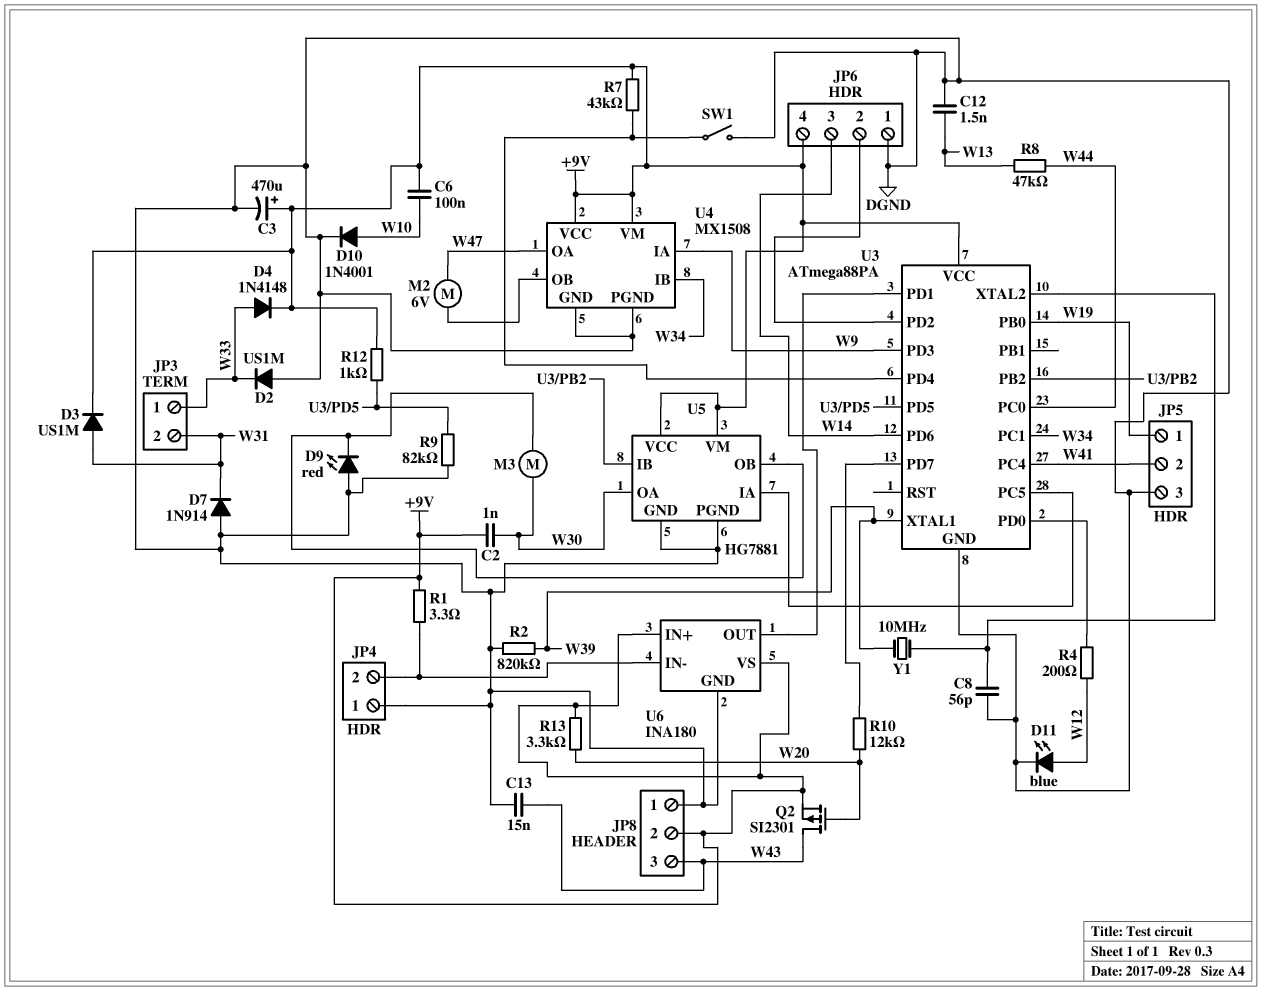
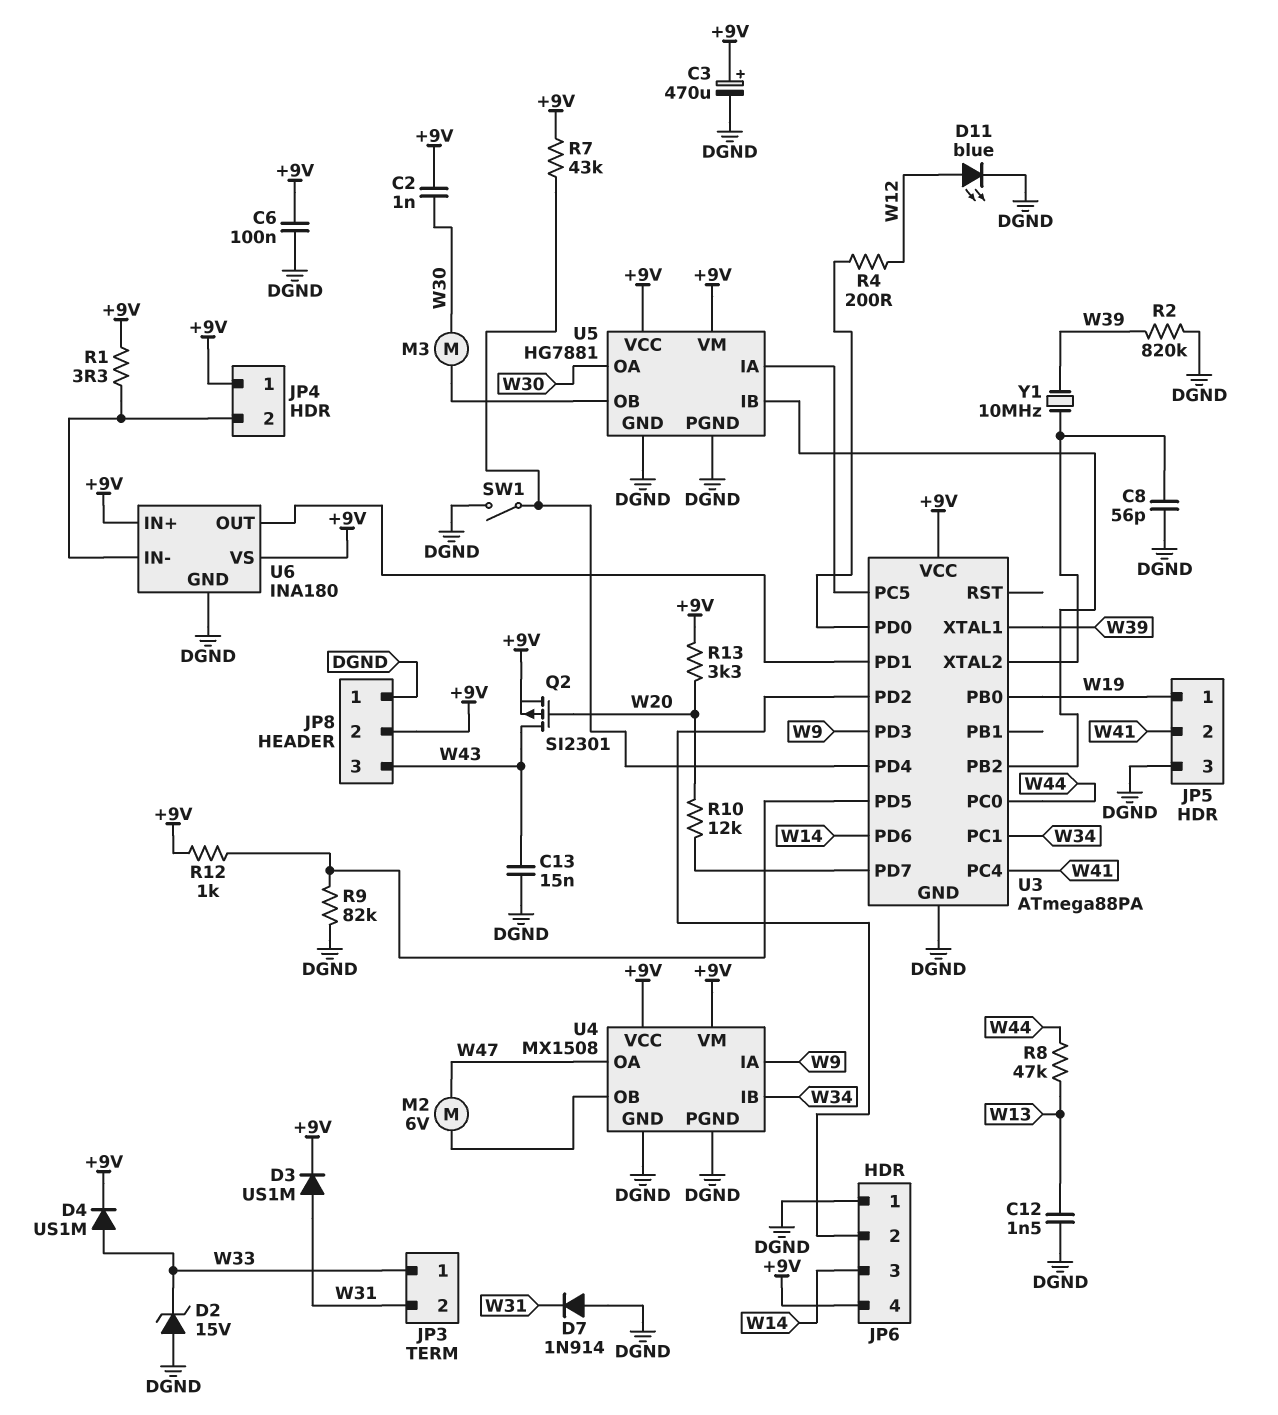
C6: 100nF (+9V, W10) -> 100nF (+9V, DGND)
D2: diode US1M (A DGND, K W33) -> zener 15V (A DGND, K W33)
D4: diode 1N4148 (A W33, K +9V) -> diode US1M (A W33, K +9V)
D9: LED red (A DGND, K U5/OB) -> none
D10: diode 1N4001 (A W10, K DGND) -> none
JP4 pin 1: DGND -> +9V

